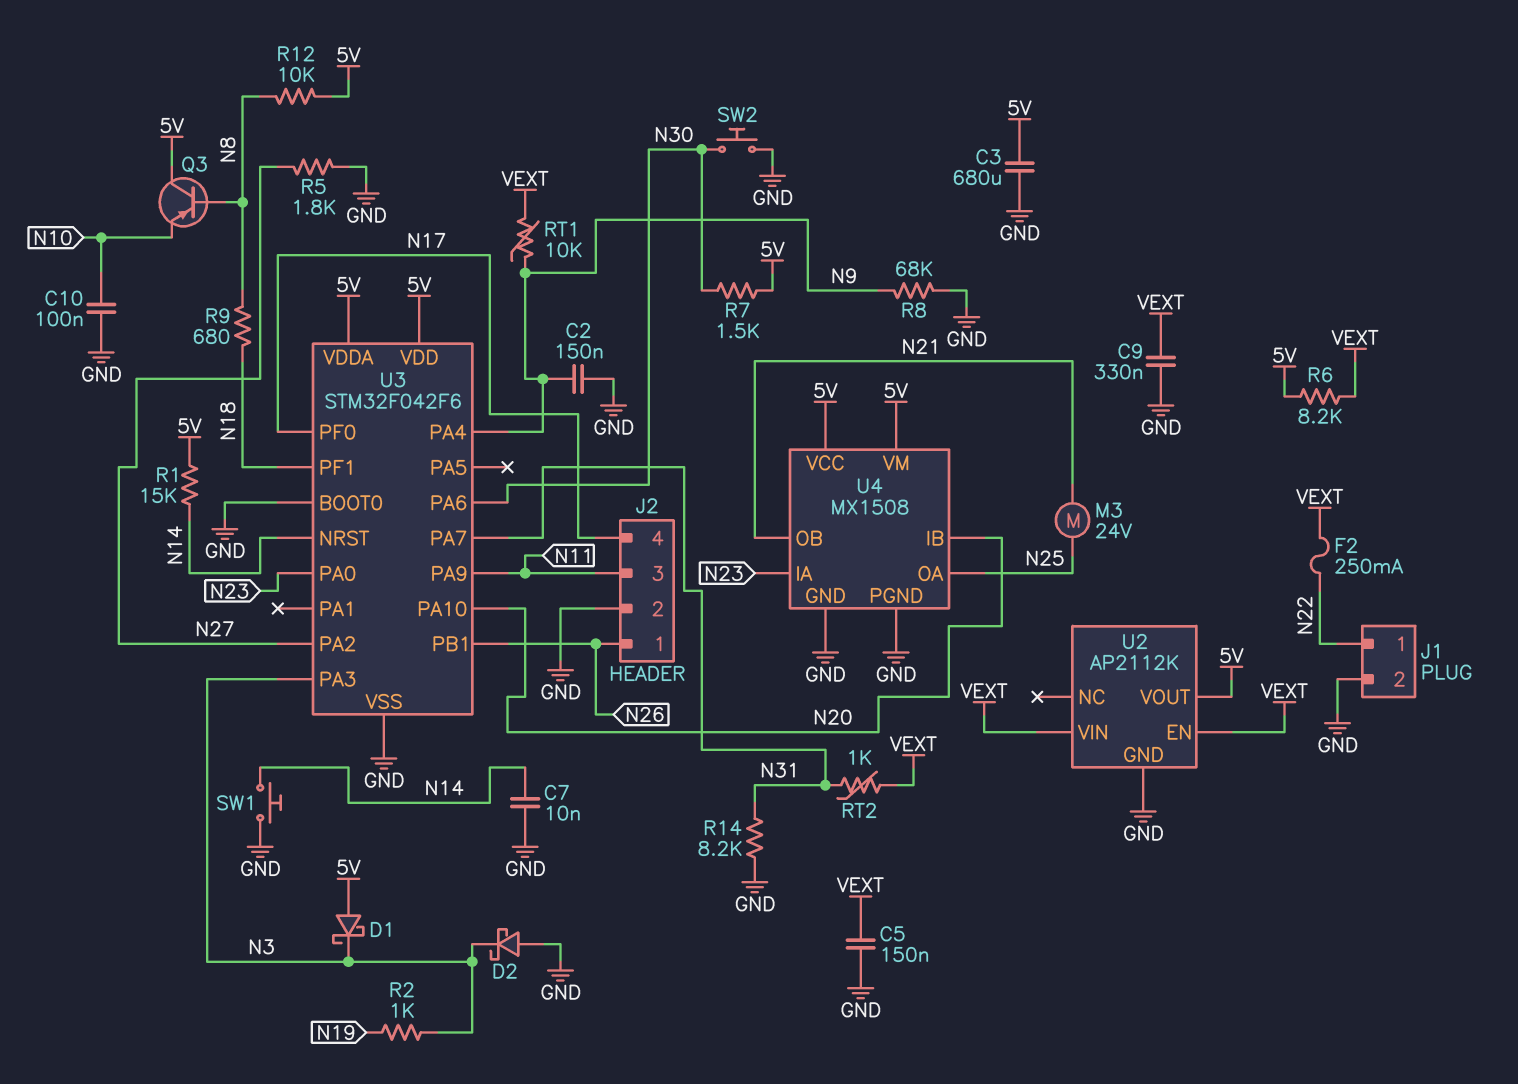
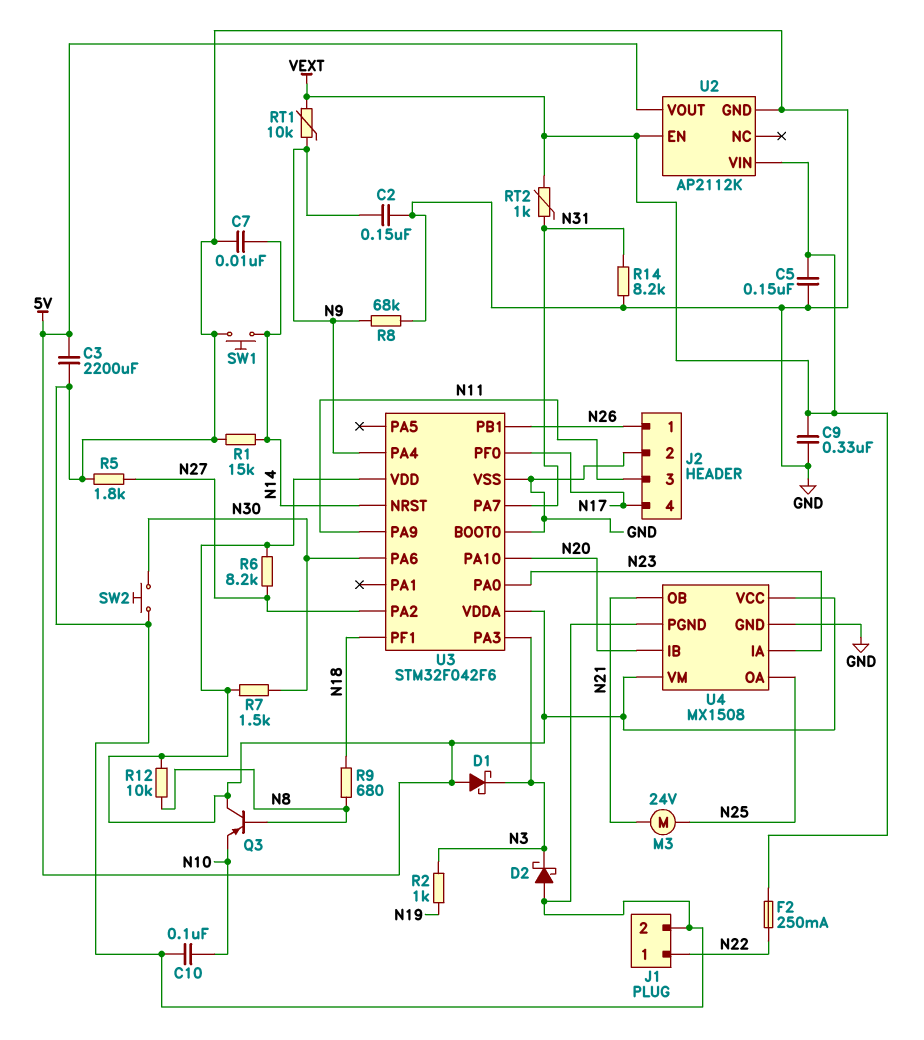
C3: 680uF (5V, GND) -> 2200uF (5V, GND)
R1: 15k (5V, N14) -> 15k (GND, N14)
R6: 8.2k (5V, VEXT) -> 8.2k (5V, N27)

